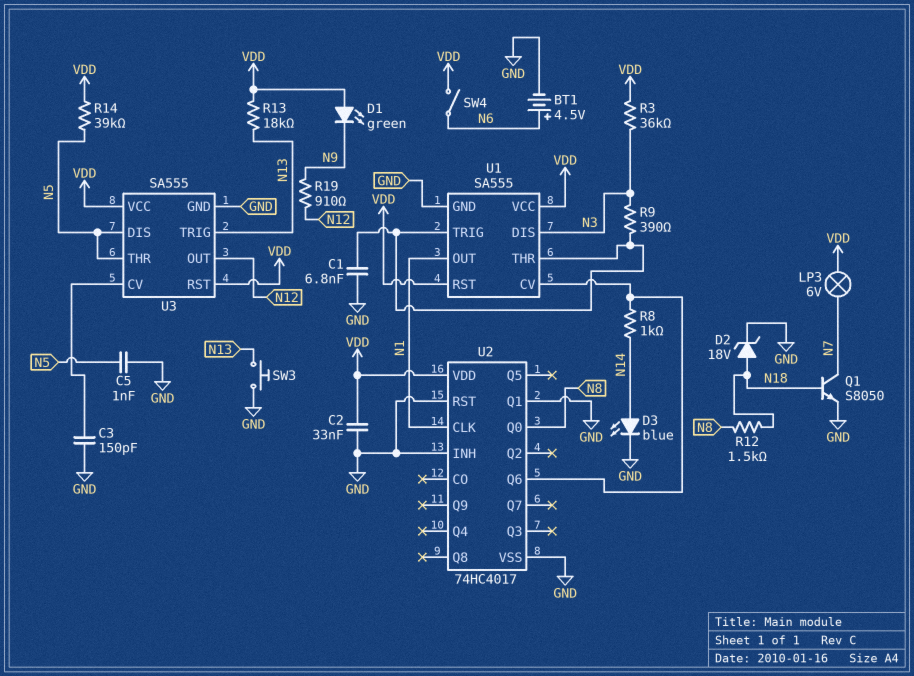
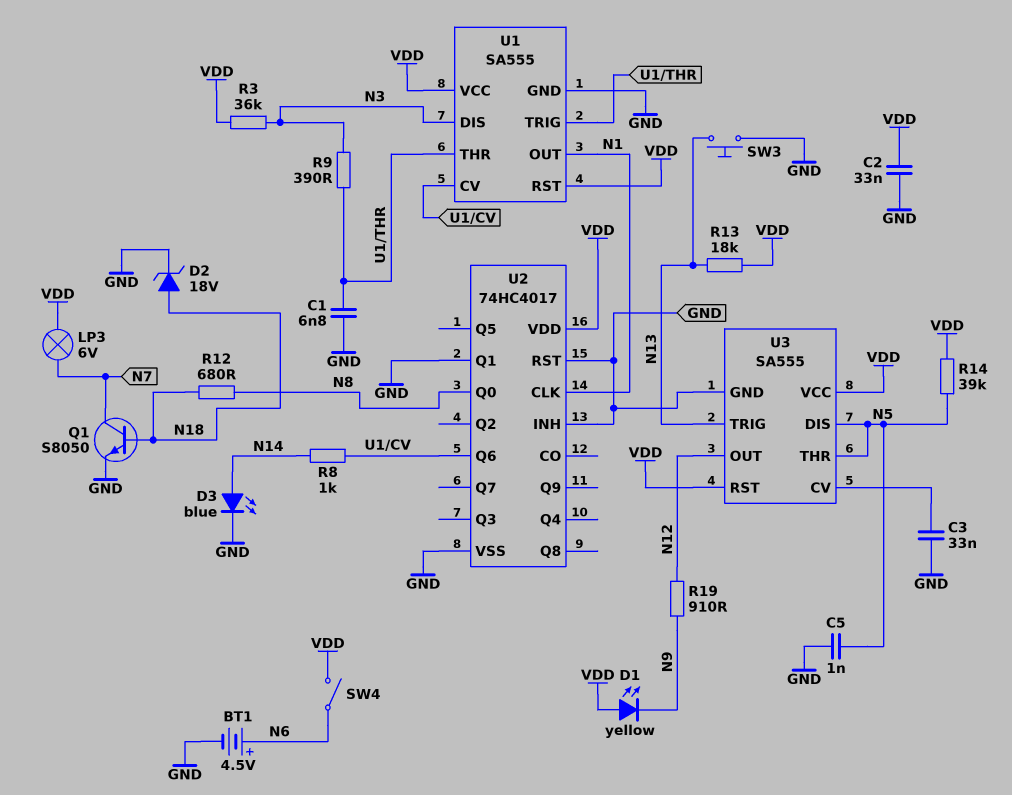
C3: 150pF (GND, U3/CV) -> 33nF (GND, U3/CV)
D1: LED green (A VDD, K N9) -> LED yellow (A VDD, K N9)
R12: 1.5k (N8, N18) -> 680 (N8, N18)

